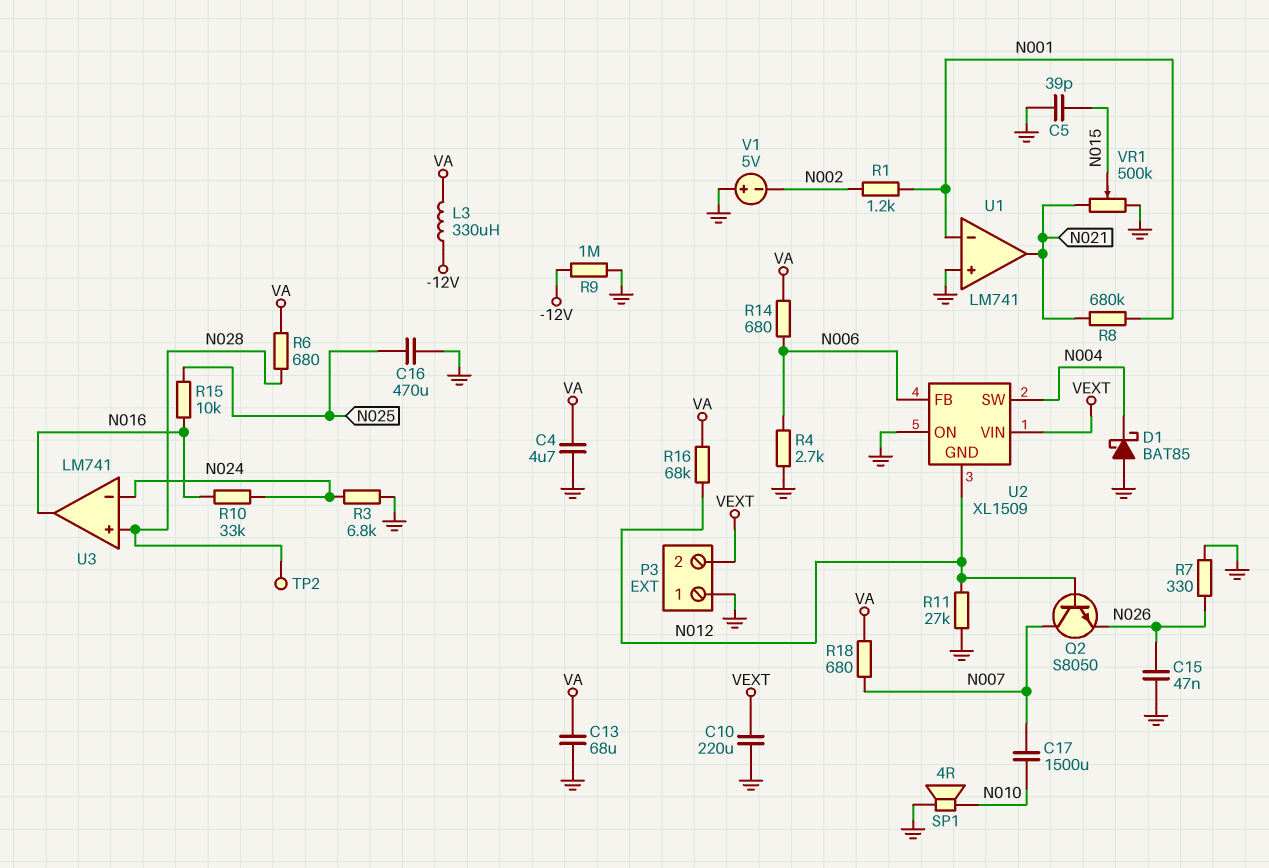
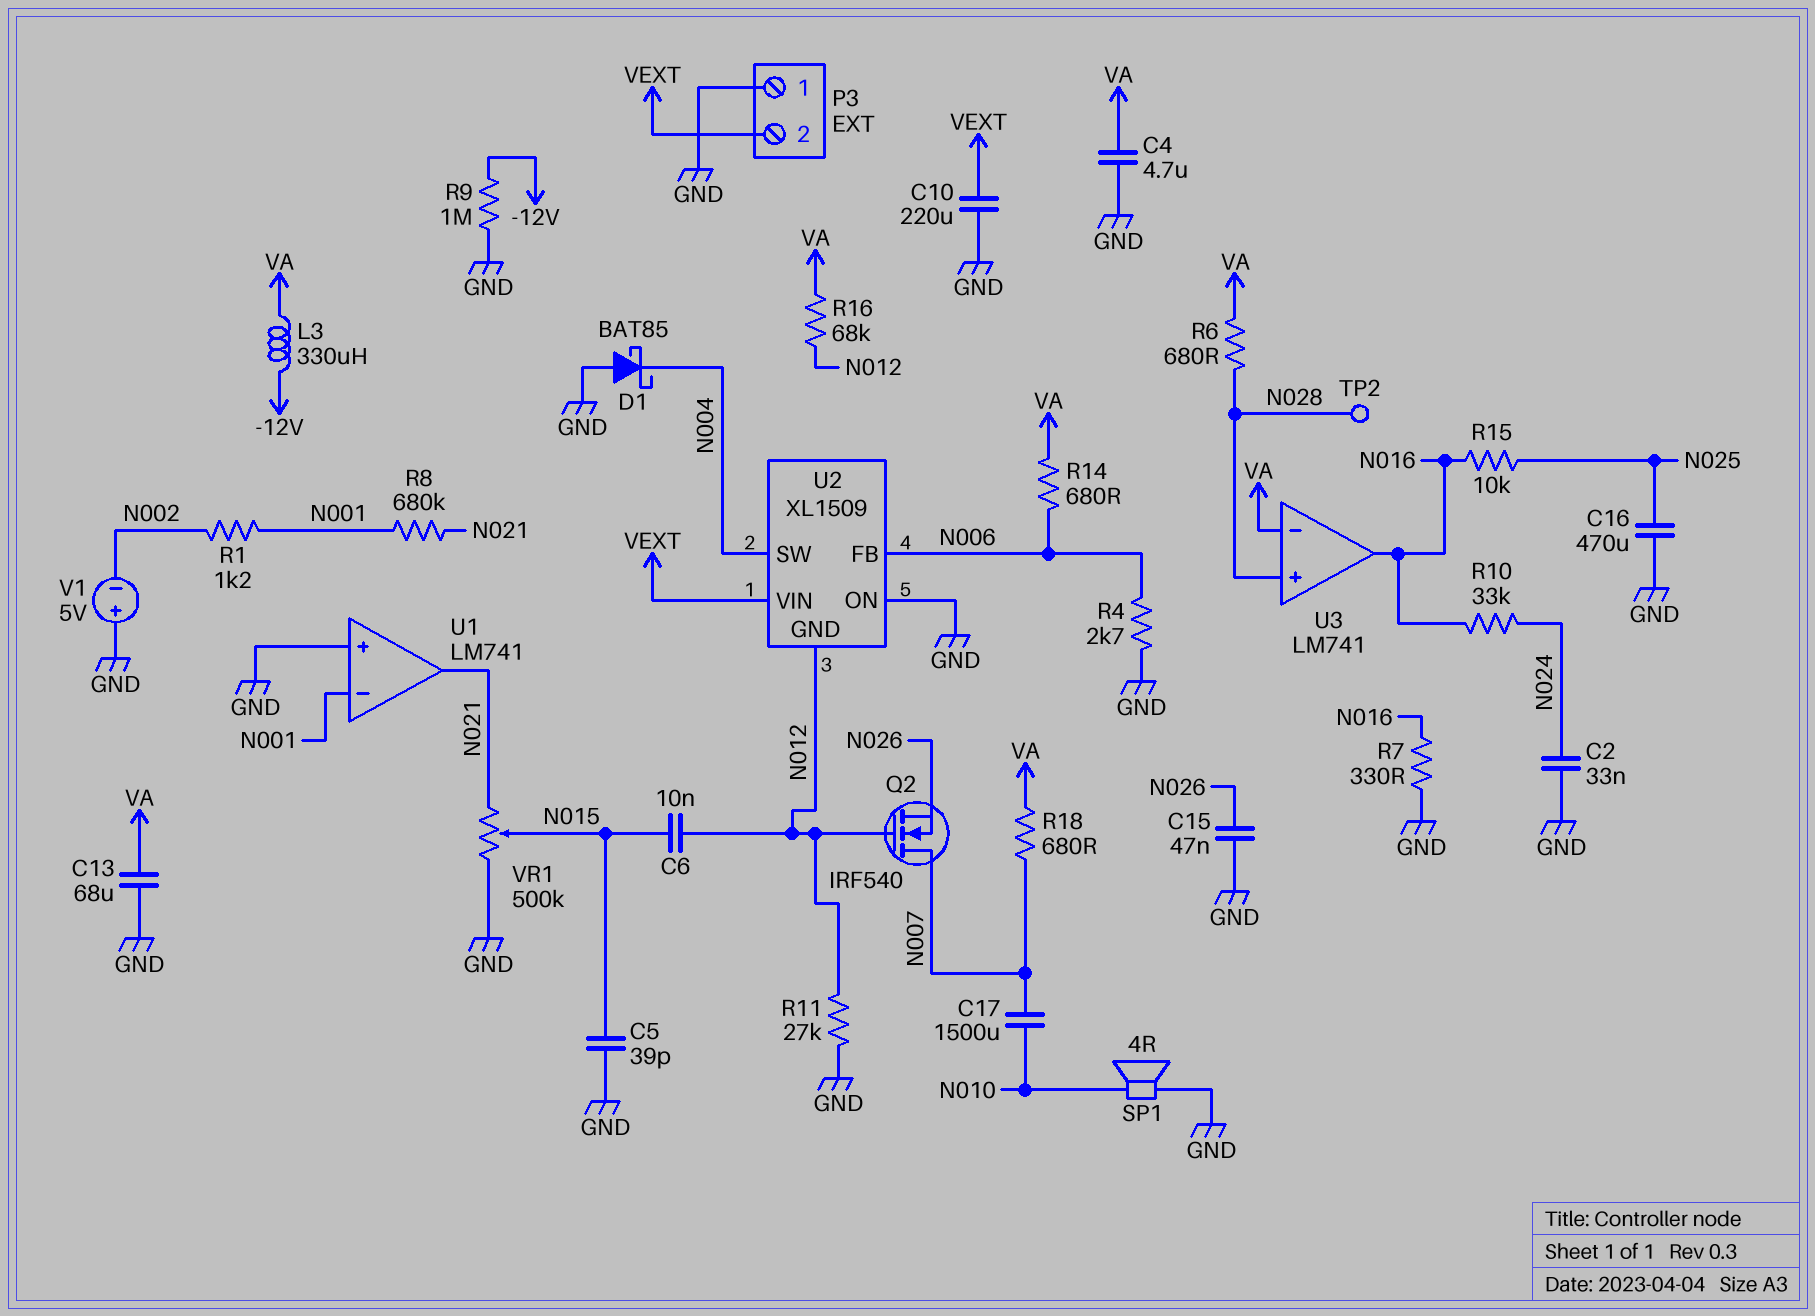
C2: none -> 33nF (GND, N024)
C6: none -> 10nF (N012, N015)
Q2: NPN S8050 (B N012, C N007, E N026) -> NMOS IRF540 (G N012, D N007, S N026)
R3: 6.8k (GND, N024) -> none
R7: 330 (GND, N026) -> 330 (GND, N016)
U3 pin in-: N024 -> VA

